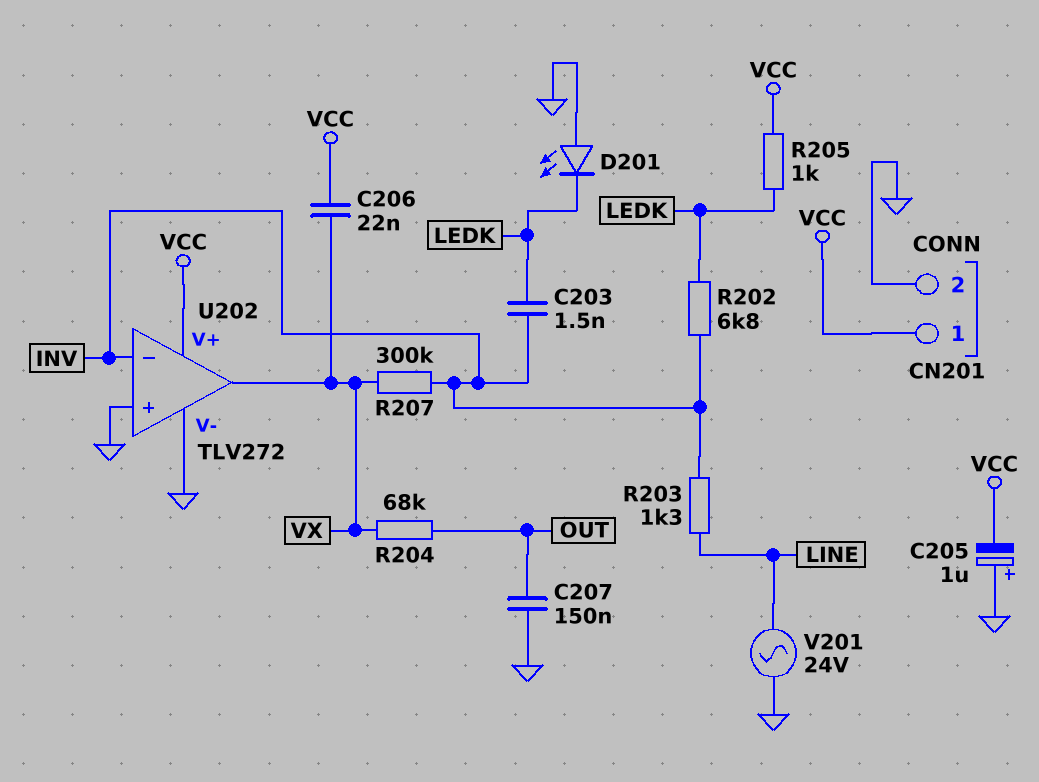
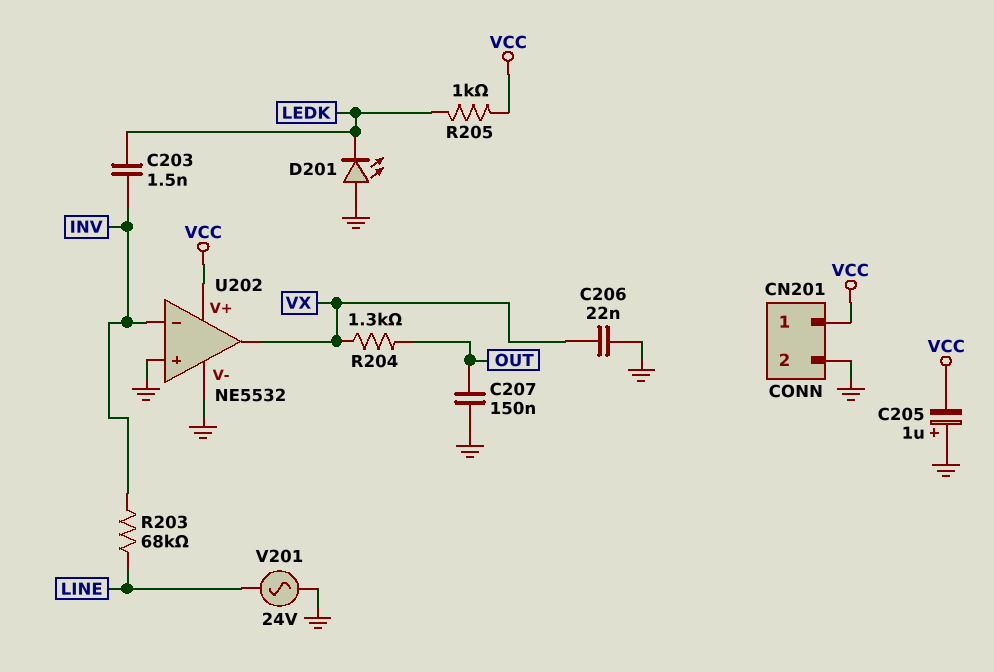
C206: 22nF (VCC, VX) -> 22nF (GND, VX)
R202: 6.8k (INV, LEDK) -> none
R203: 1.3k (INV, LINE) -> 68k (INV, LINE)
R204: 68k (OUT, VX) -> 1.3k (OUT, VX)
R207: 300k (INV, VX) -> none
U202: TLV272 -> NE5532

